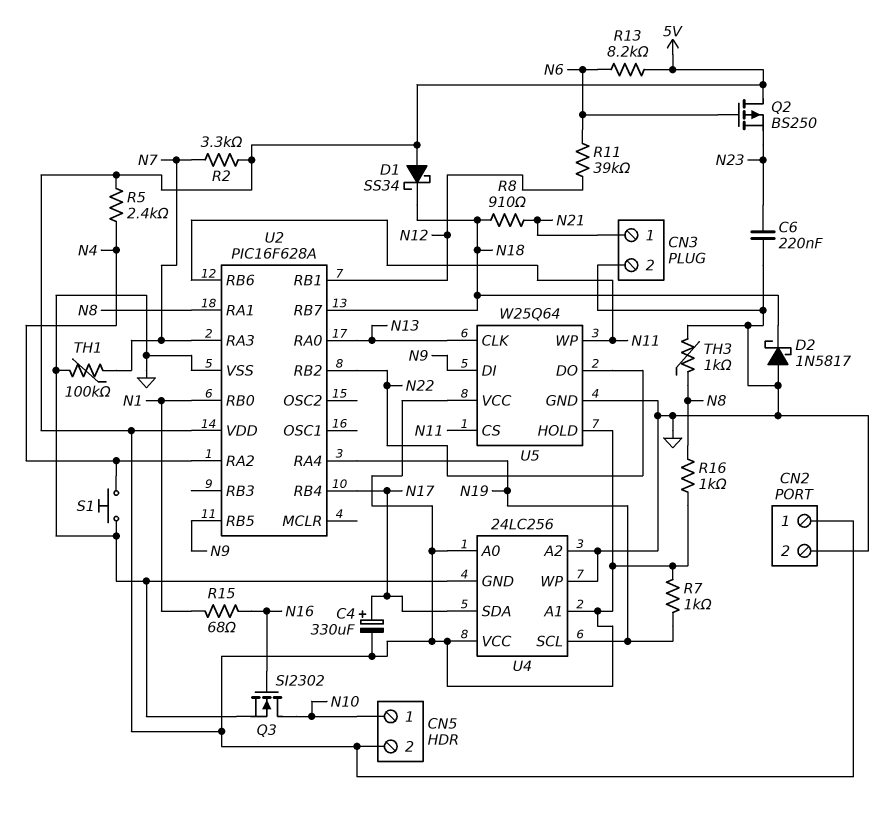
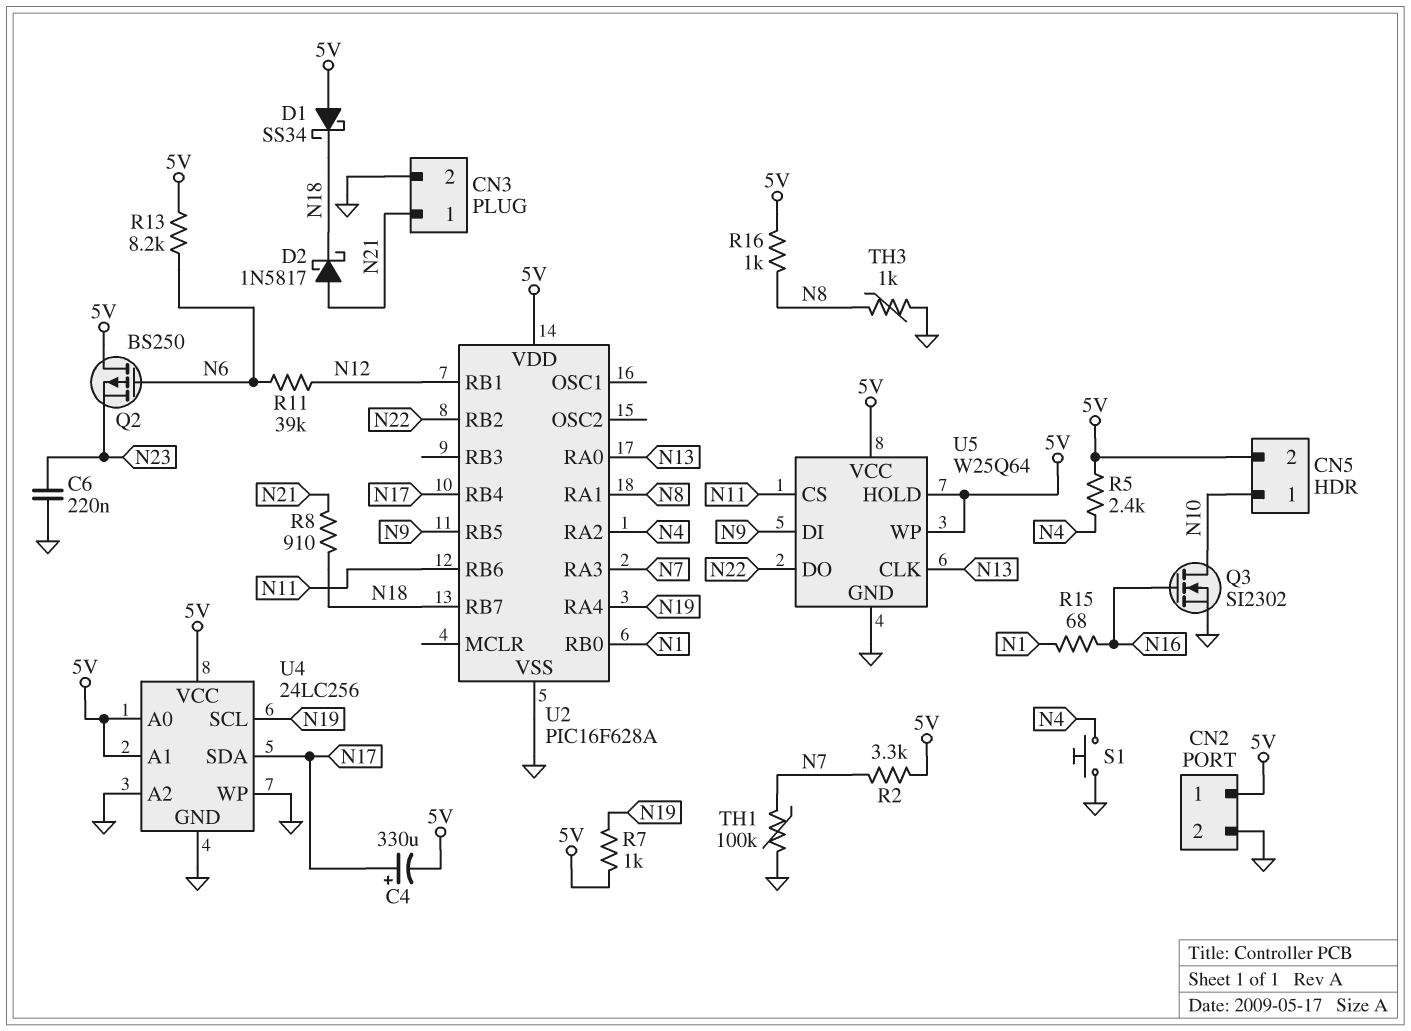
D2: schottky 1N5817 (A GND, K N18) -> schottky 1N5817 (A N21, K N18)
U5 pin WP: N11 -> 5V

